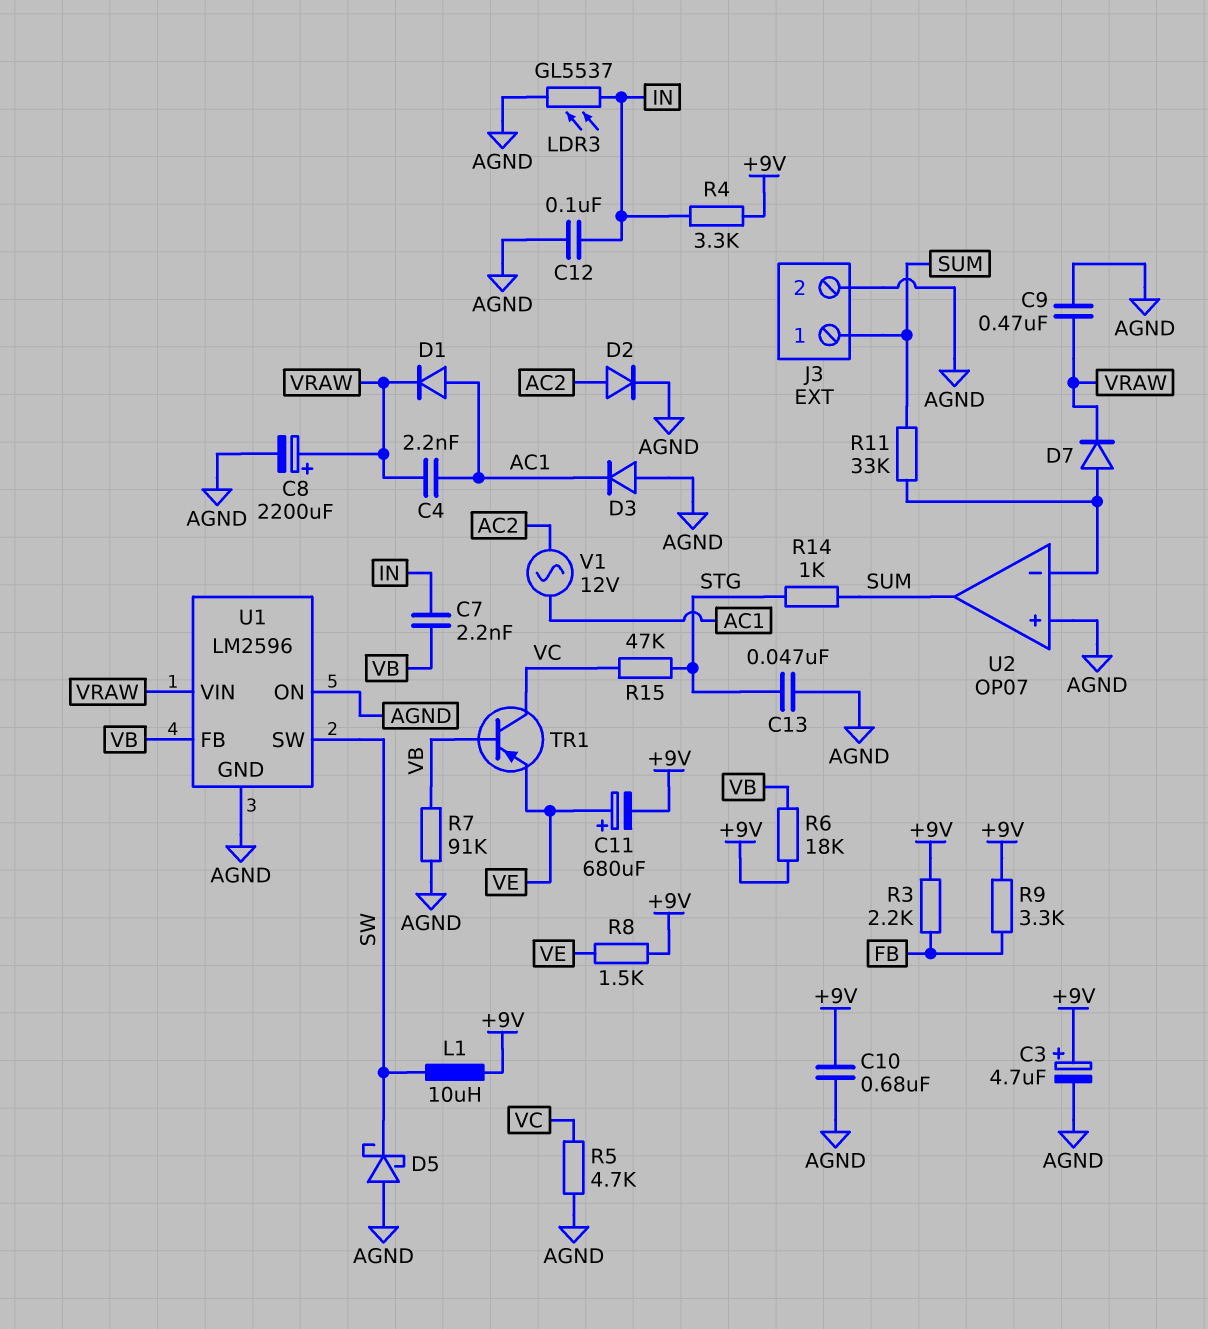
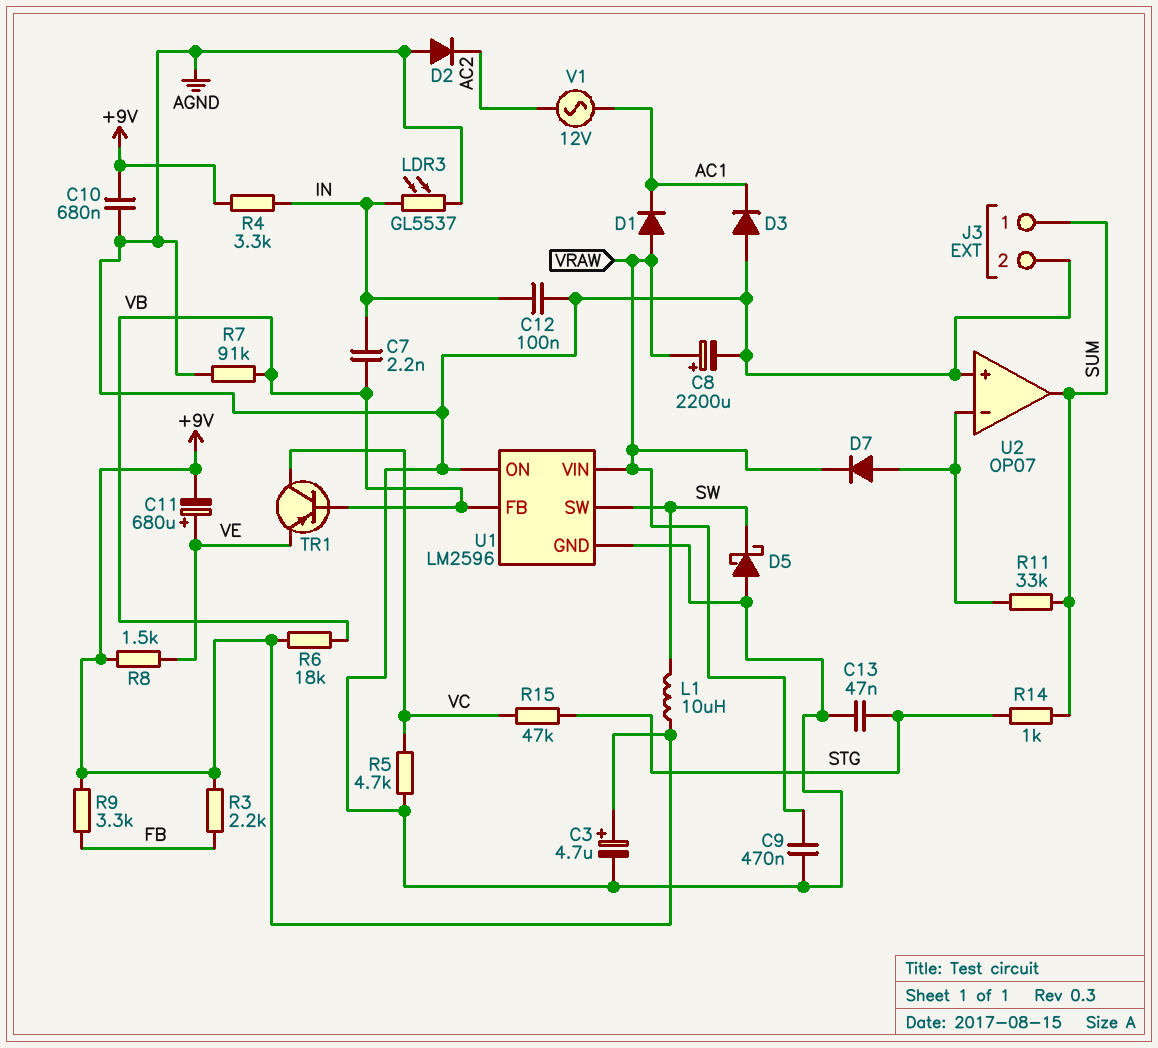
C4: 2.2nF (AC1, VRAW) -> none
D1: diode (A AC1, K VRAW) -> diode (A VRAW, K AC1)
D2: diode (A AC2, K AGND) -> diode (A AGND, K AC2)

